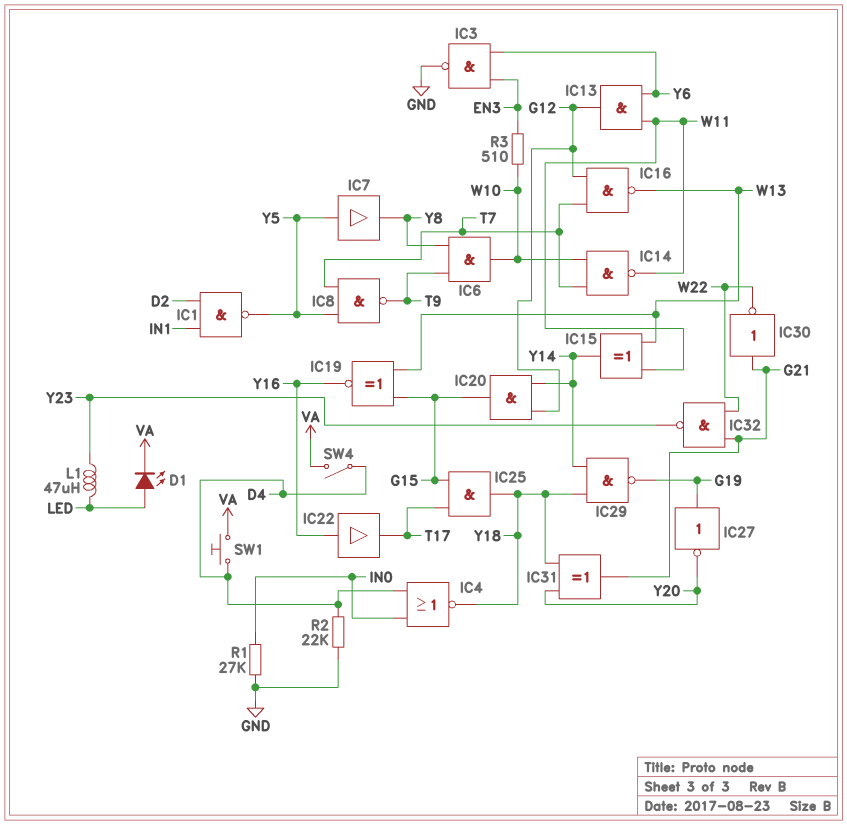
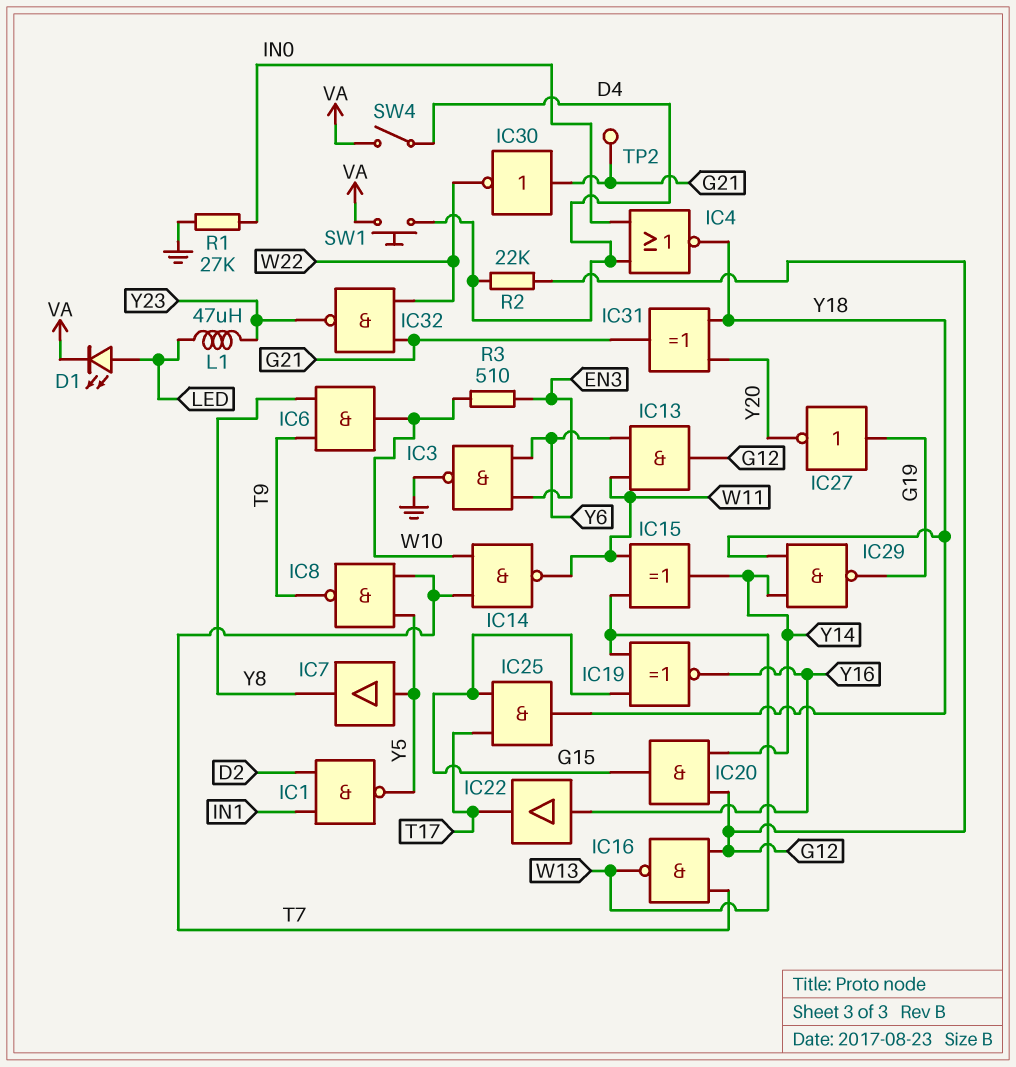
R2: 22k (D4, GND) -> 22k (D4, G12)
TP2: none -> test point (G21)

